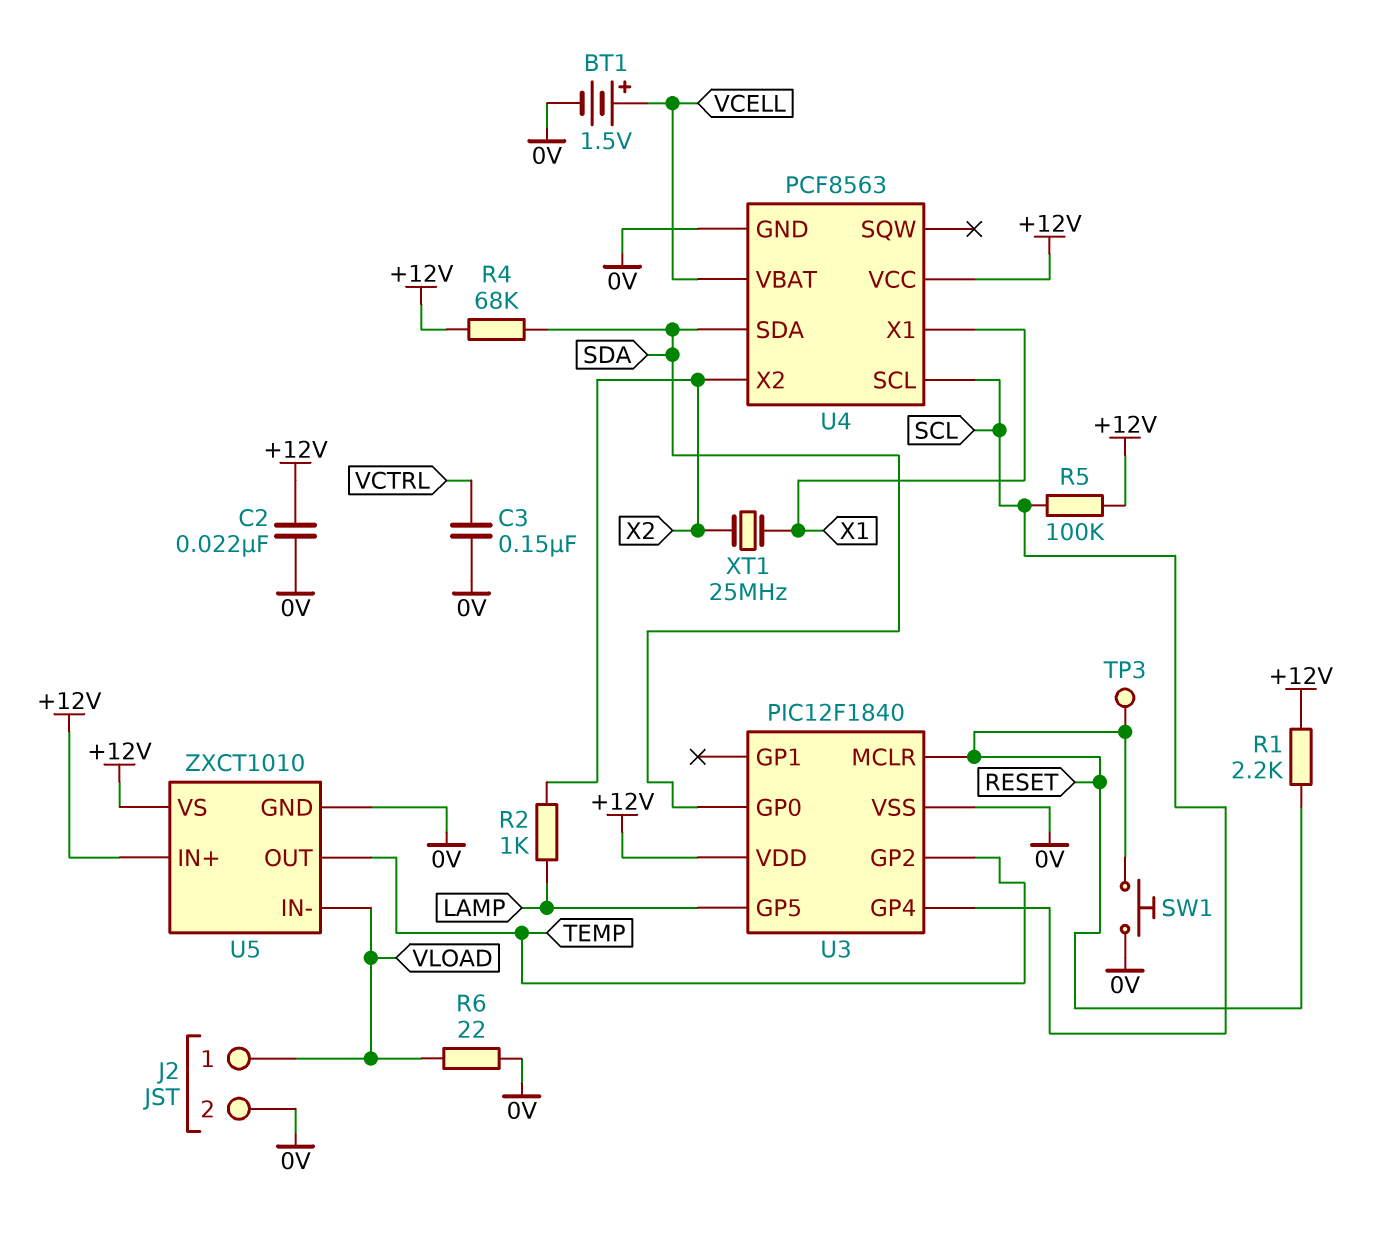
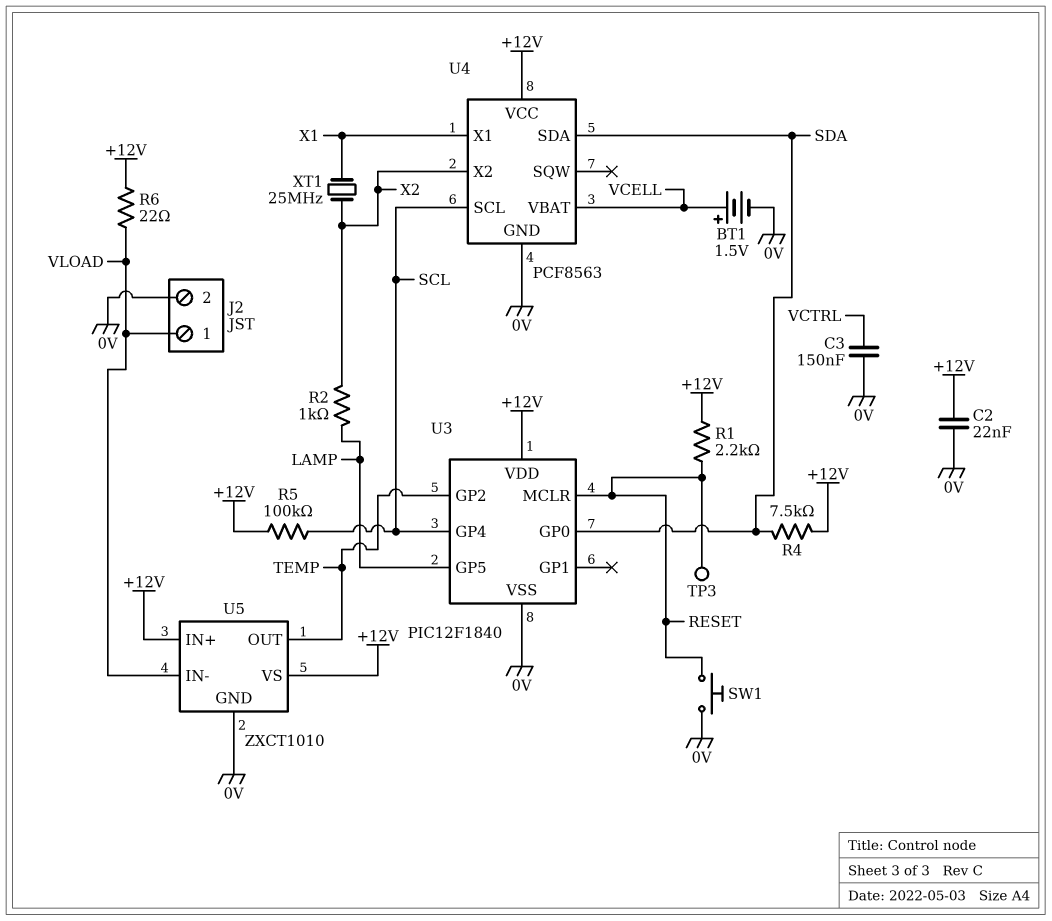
R4: 68k (+12V, SDA) -> 7.5k (+12V, SDA)
R6: 22 (0V, VLOAD) -> 22 (+12V, VLOAD)

